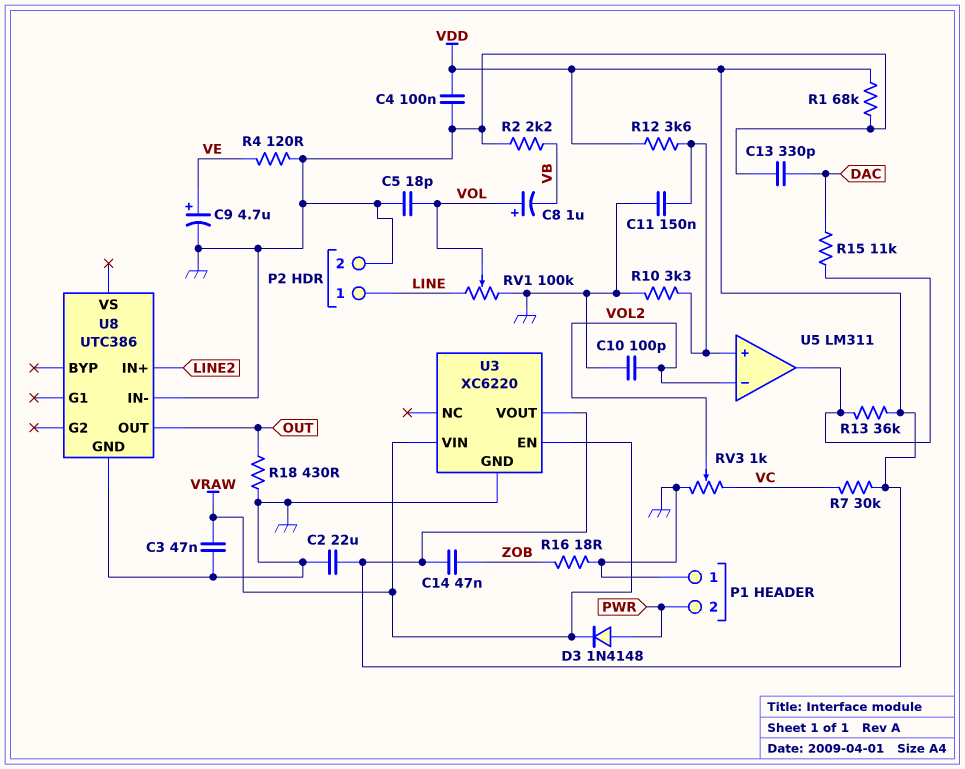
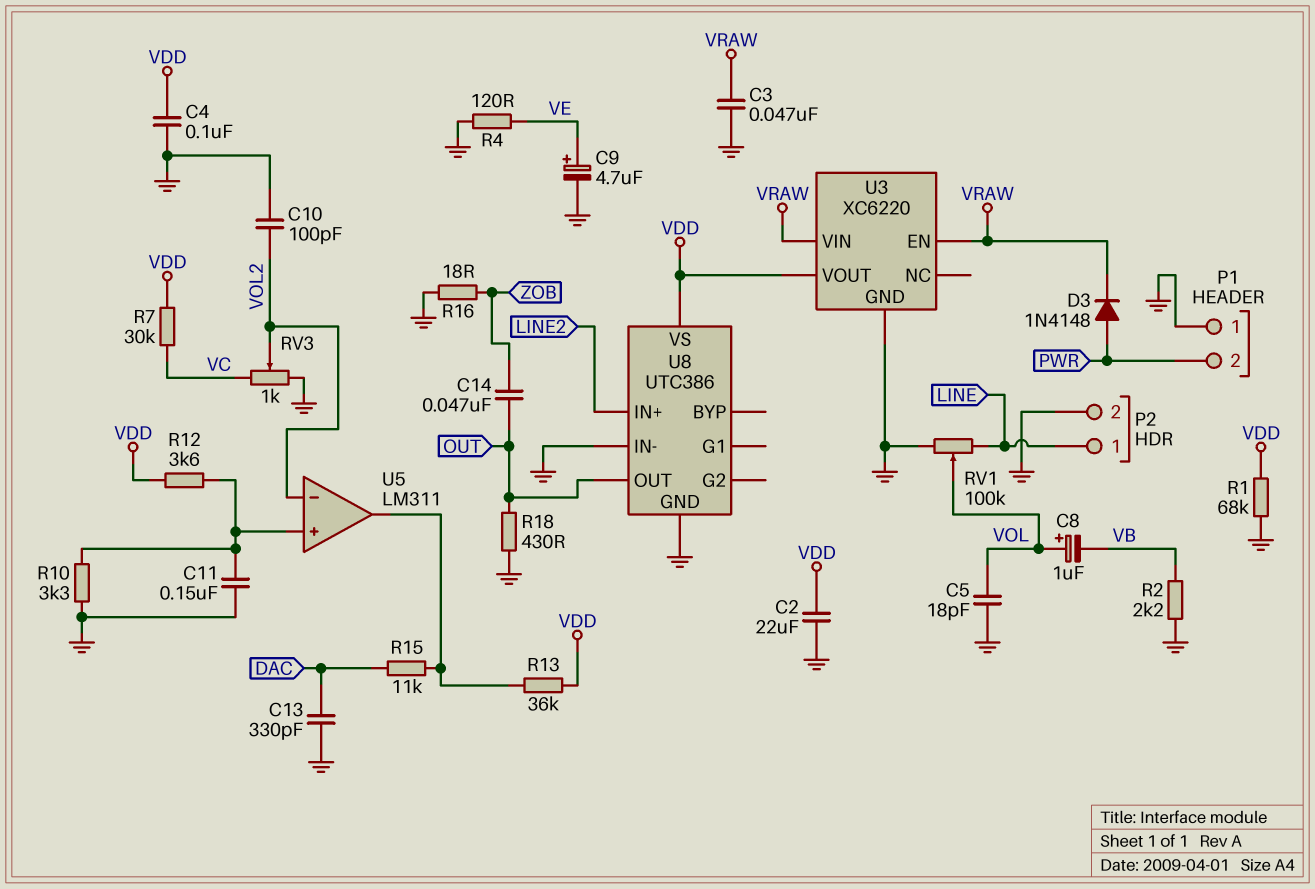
C14: 47nF (VDD, ZOB) -> 47nF (OUT, ZOB)
U8 pin VS: none -> VDD

